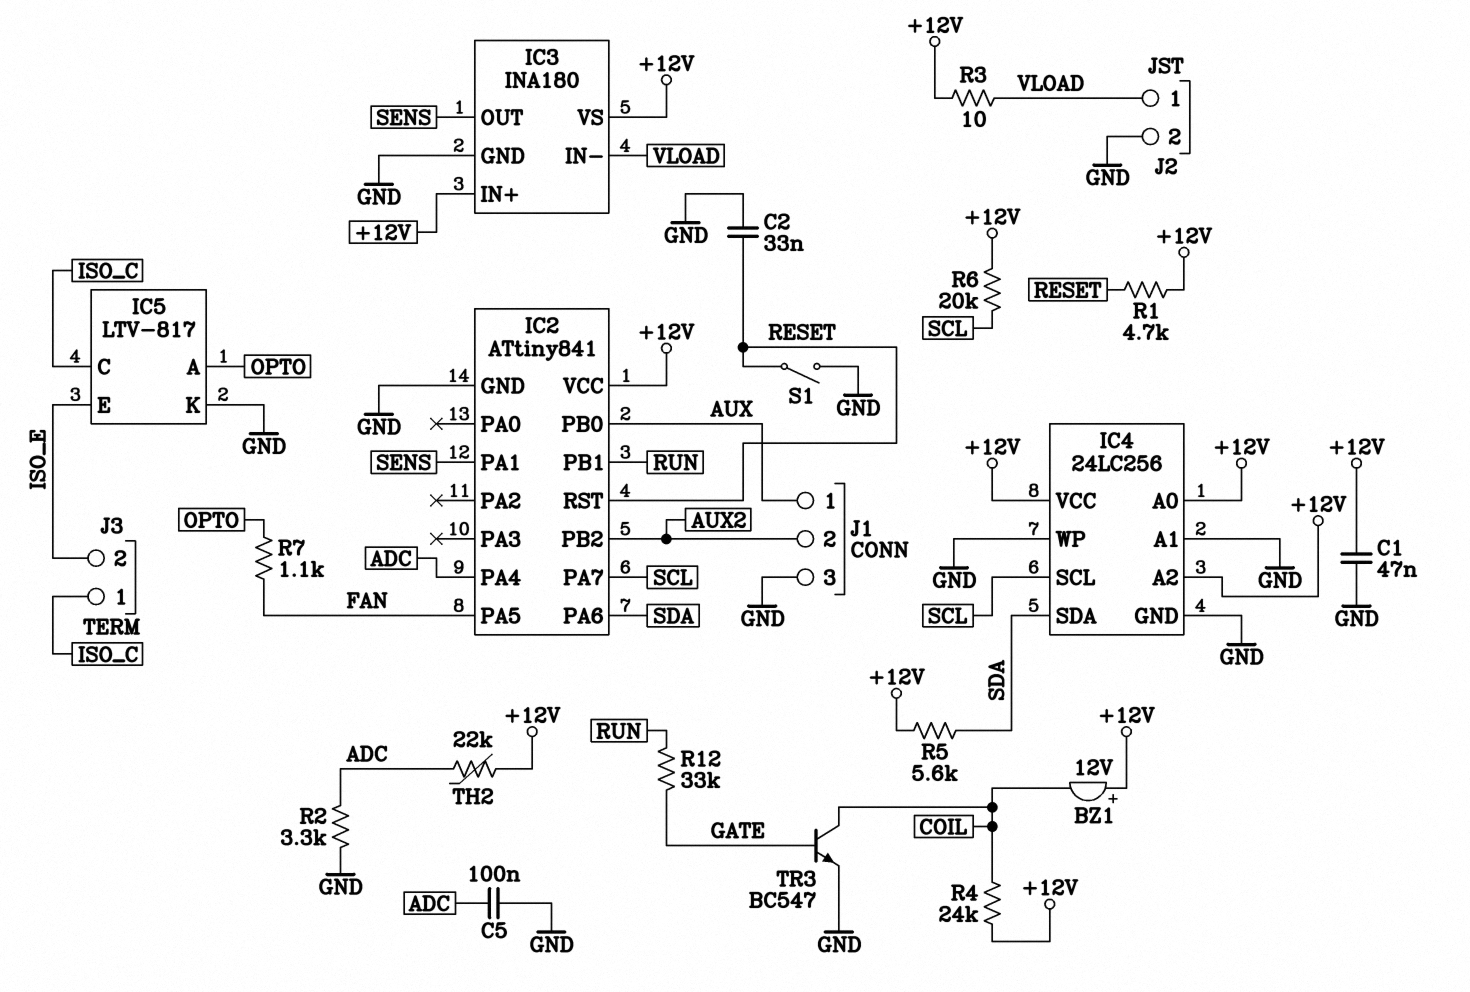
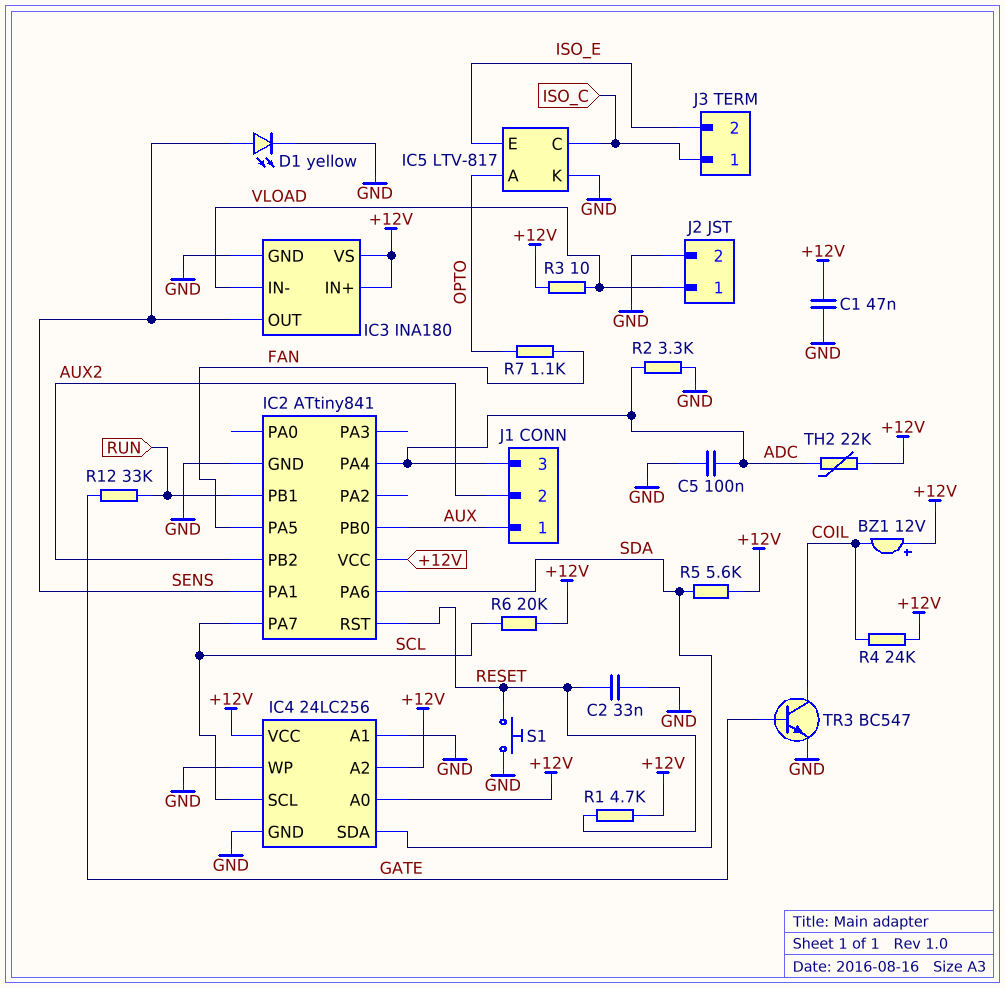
D1: none -> LED yellow (A SENS, K GND)
J1 pin 3: GND -> ADC
S1: switch (GND, RESET) -> button (GND, RESET)

